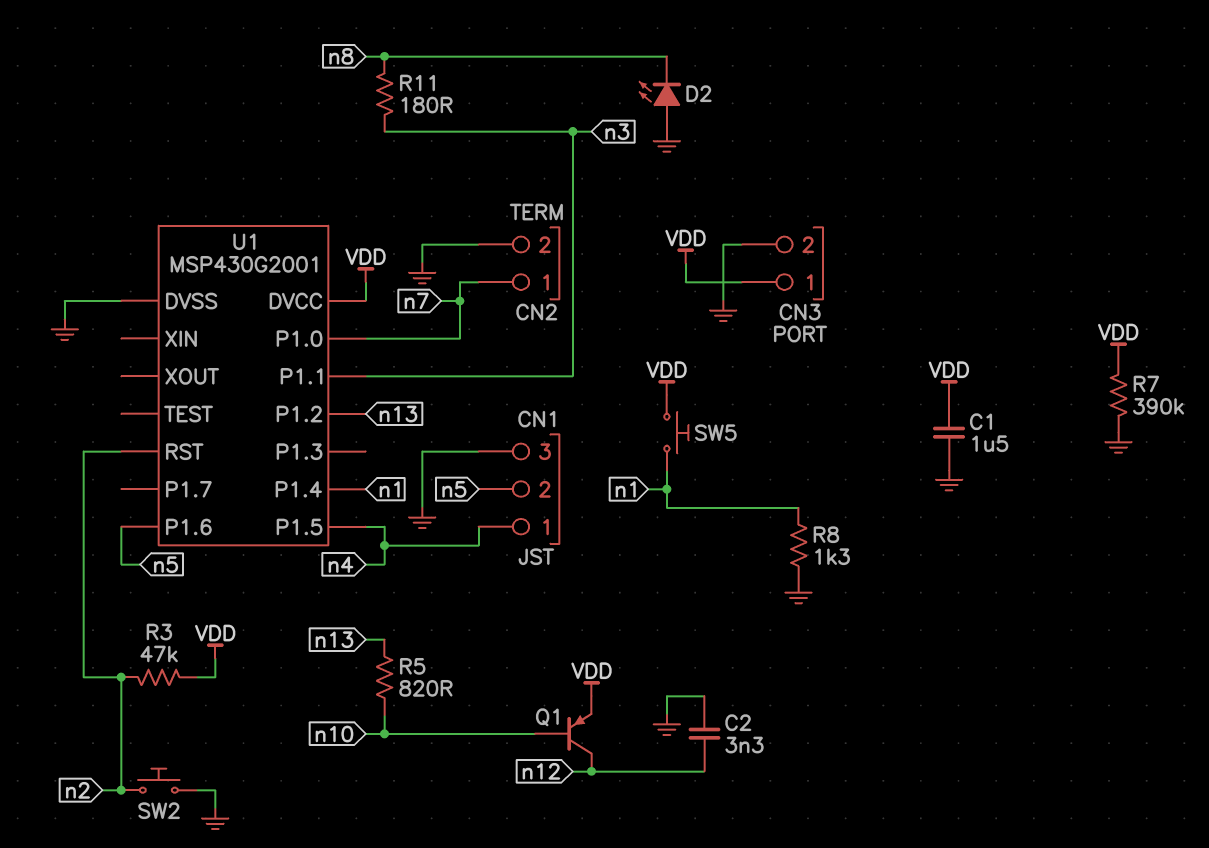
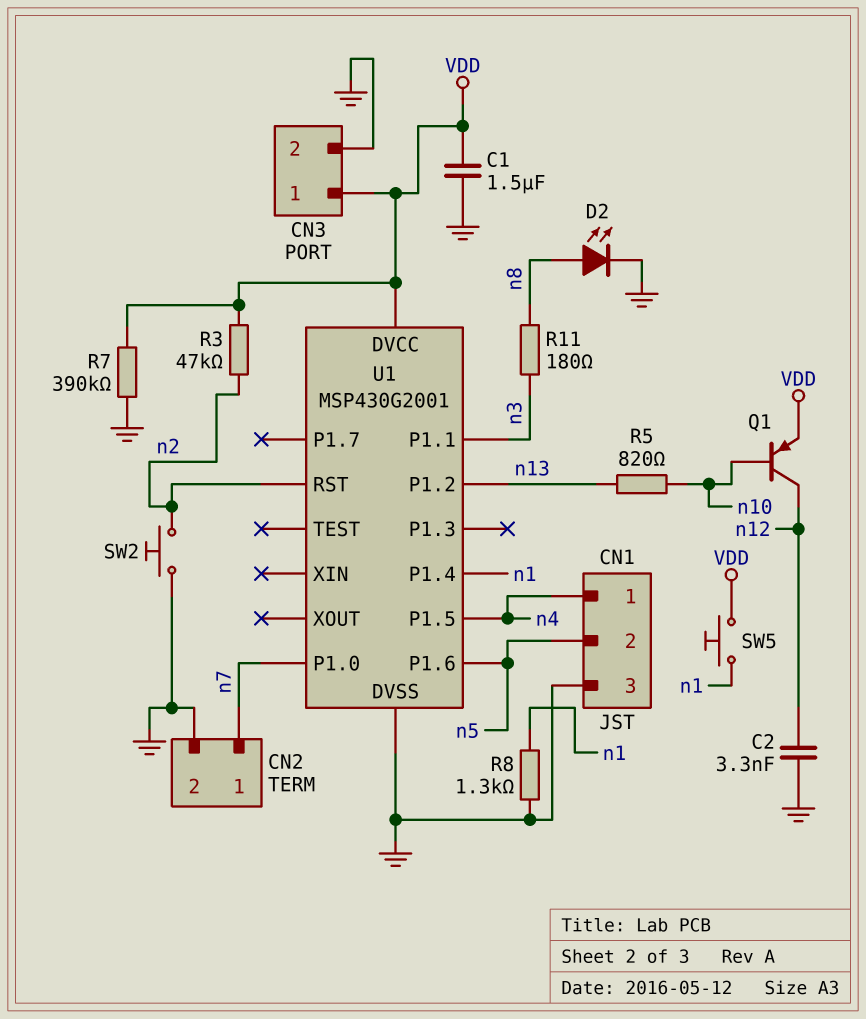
D2: LED (A GND, K n8) -> LED (A n8, K GND)

